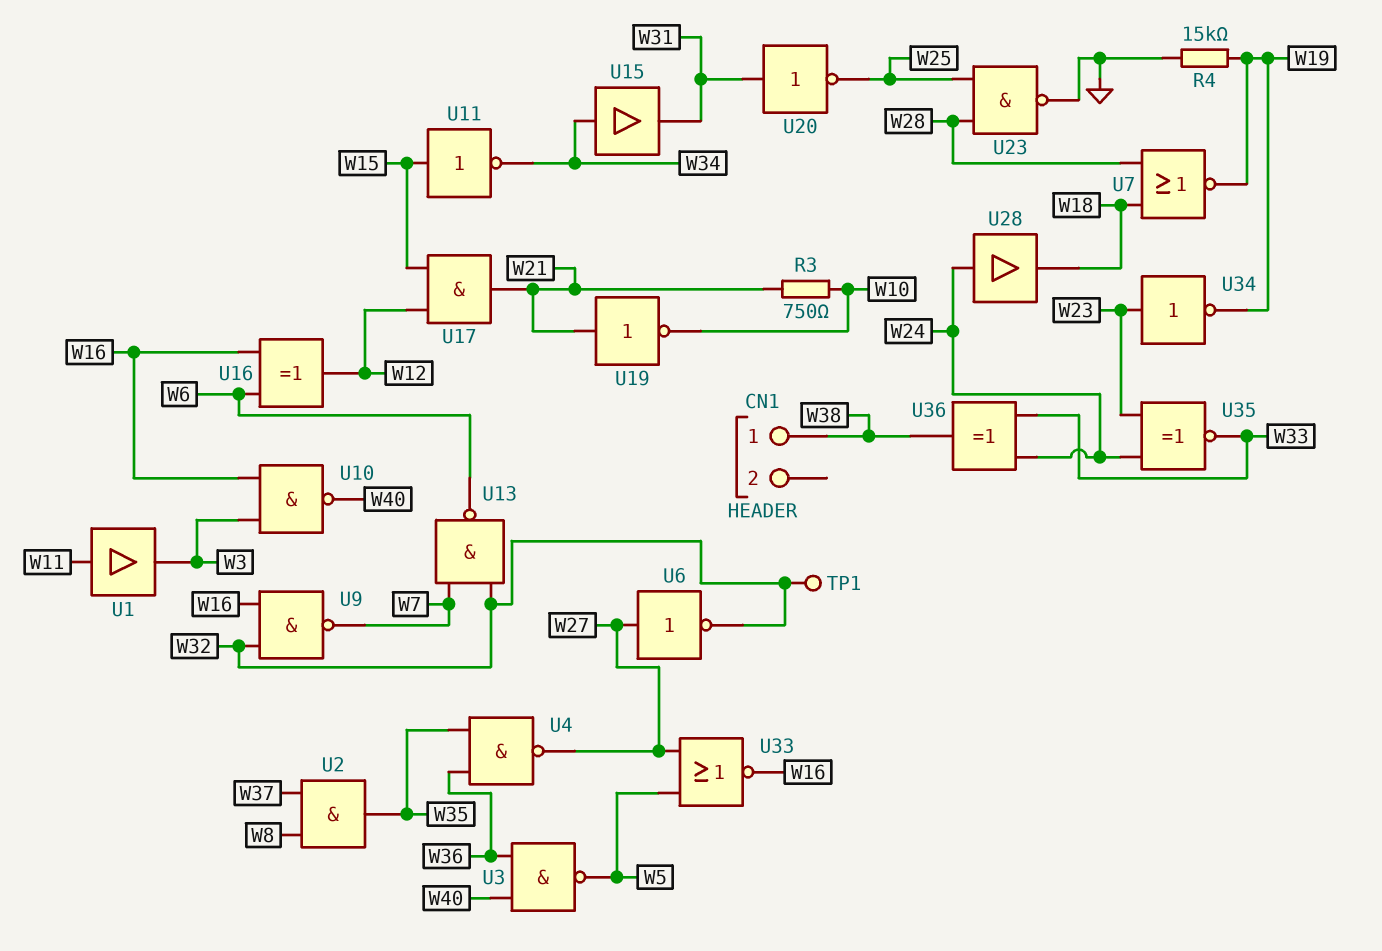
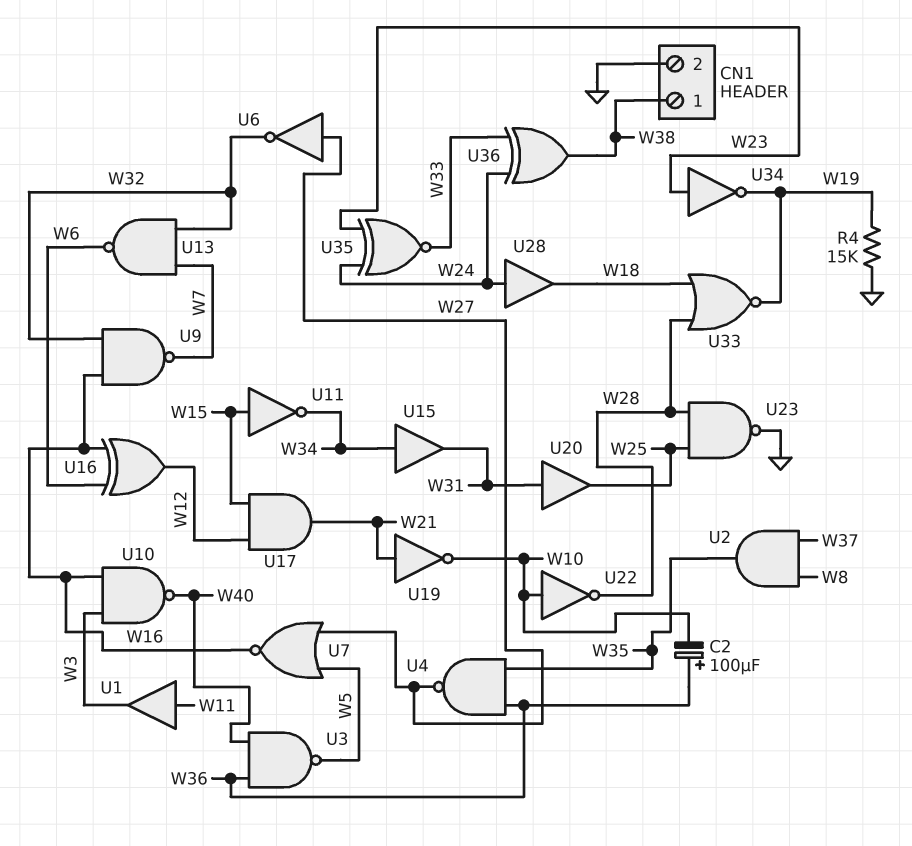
C2: none -> 100uF (plus W36, minus W10)
CN1 pin 2: none -> GND
R3: 750 (W10, W21) -> none
TP1: test point (W32) -> none
U7: NOR (in W18, in W28, out W19) -> NOR (in W5, in W27, out W16)
U20: NOT (in W31, out W25) -> buffer (in W31, out W25)
U22: none -> NOT (in W10, out W28)
U33: NOR (in W5, in W27, out W16) -> NOR (in W18, in W28, out W19)

